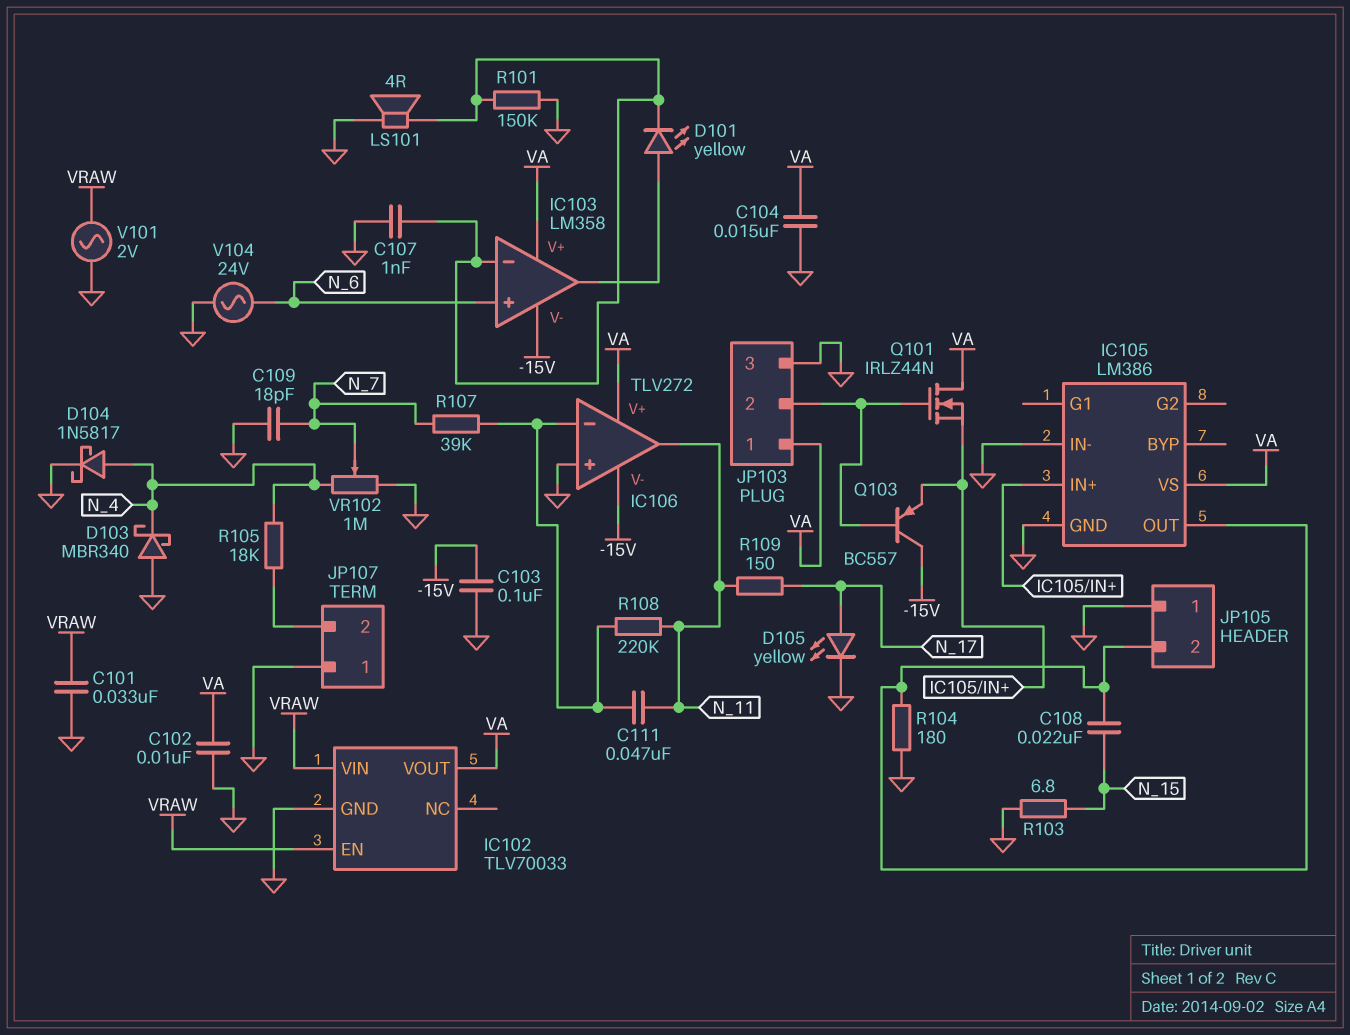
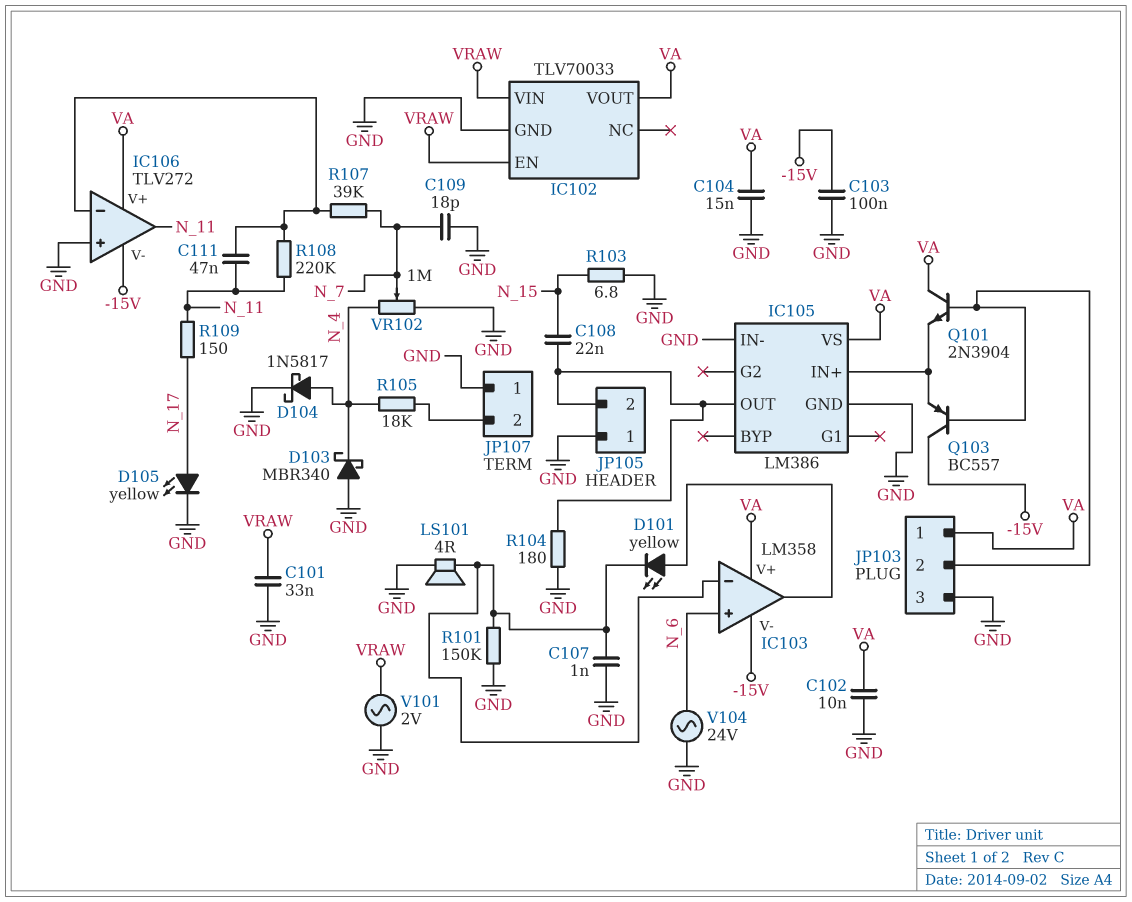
Q101: NMOS IRLZ44N (G JP103/2, D VA, S IC105/IN+) -> NPN 2N3904 (B JP103/2, C VA, E IC105/IN+)

